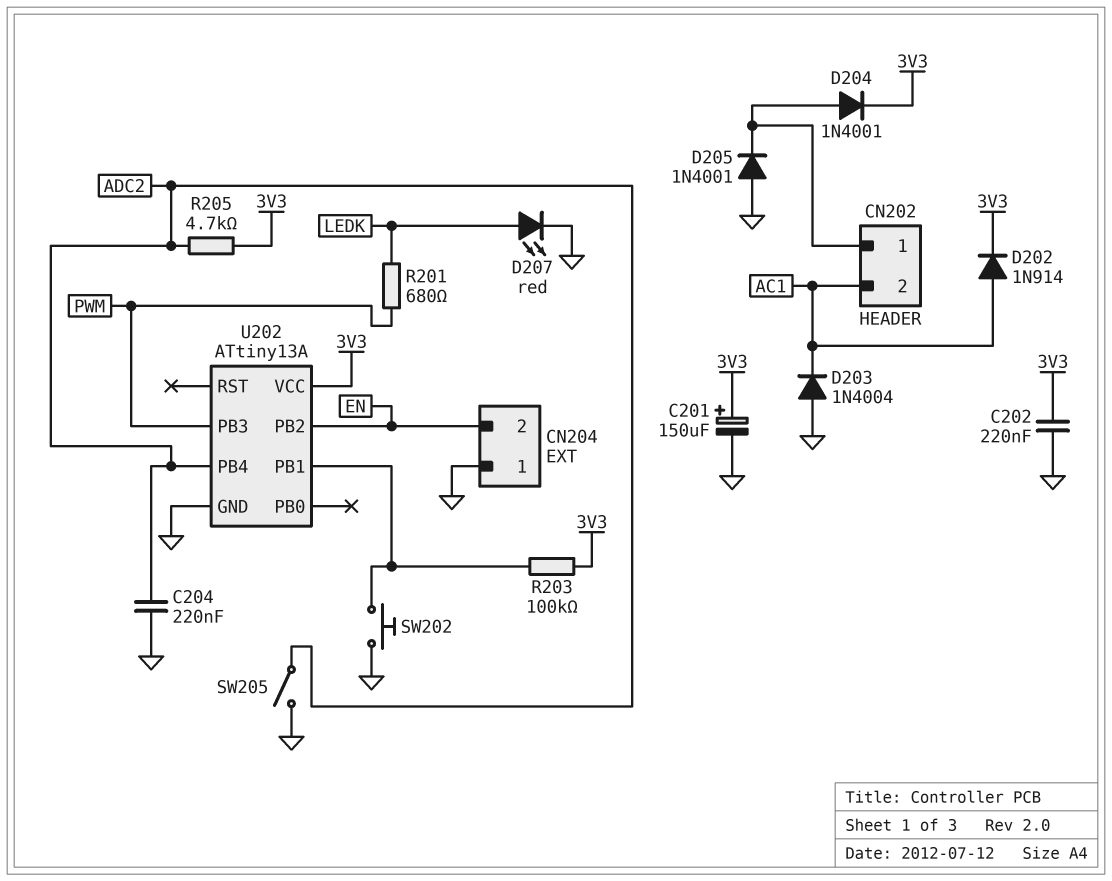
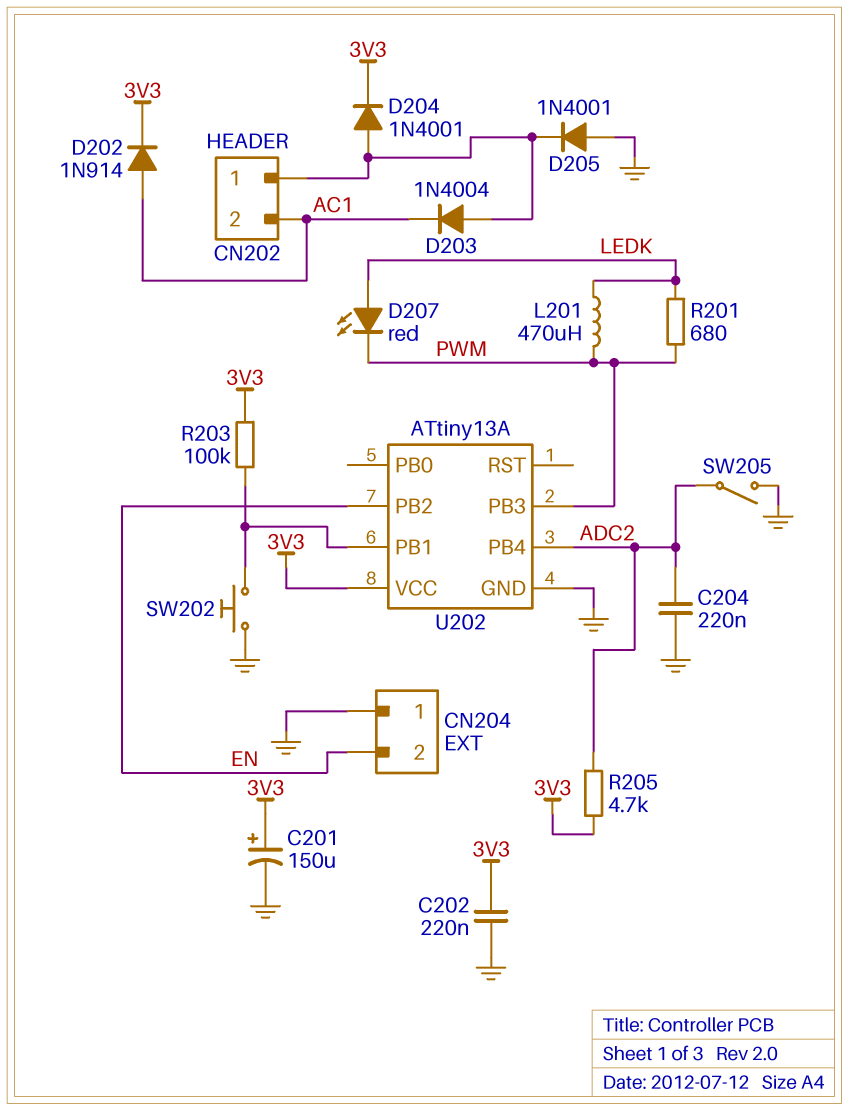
D203: diode 1N4004 (A GND, K AC1) -> diode 1N4004 (A CN202/1, K AC1)
D207: LED red (A LEDK, K GND) -> LED red (A LEDK, K PWM)
L201: none -> 470uH (LEDK, PWM)

